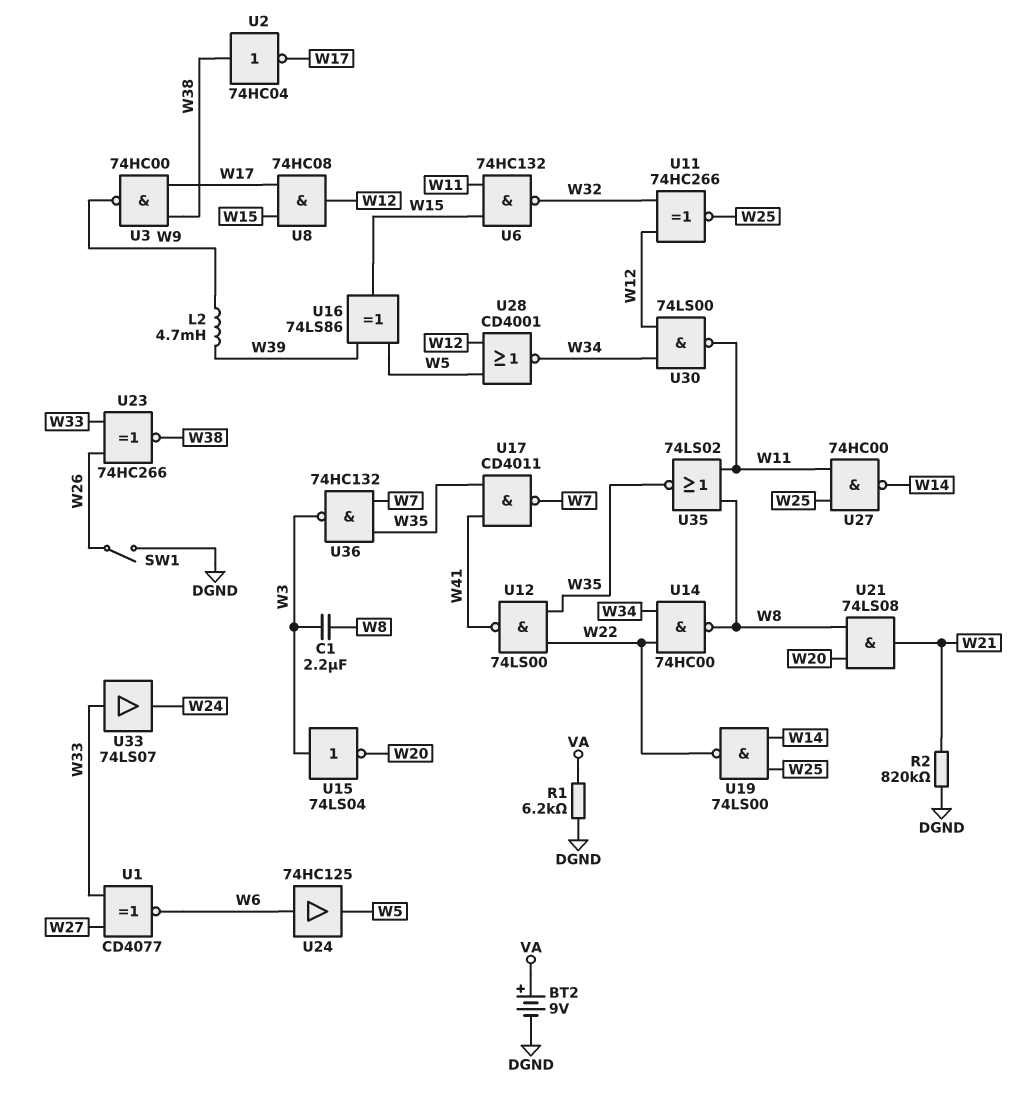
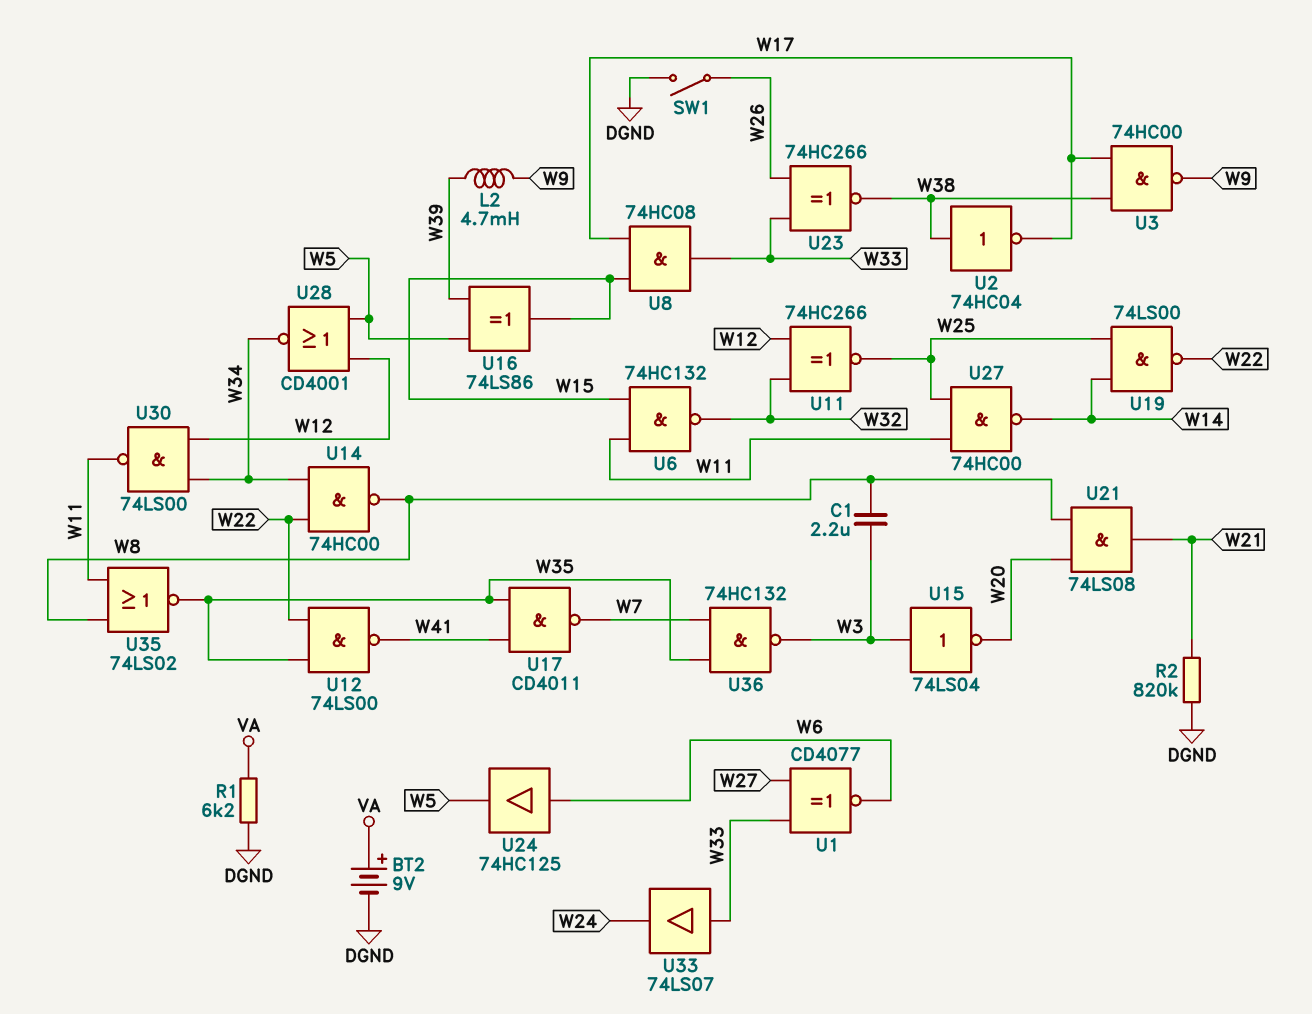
U8: AND 74HC08 (in W15, in W17, out W12) -> AND 74HC08 (in W15, in W17, out W33)

